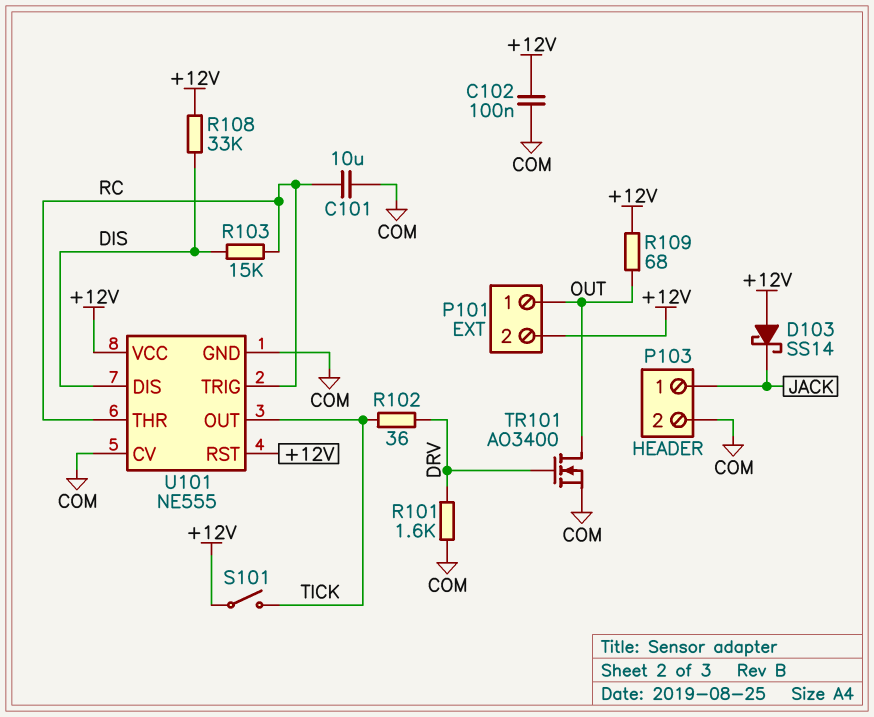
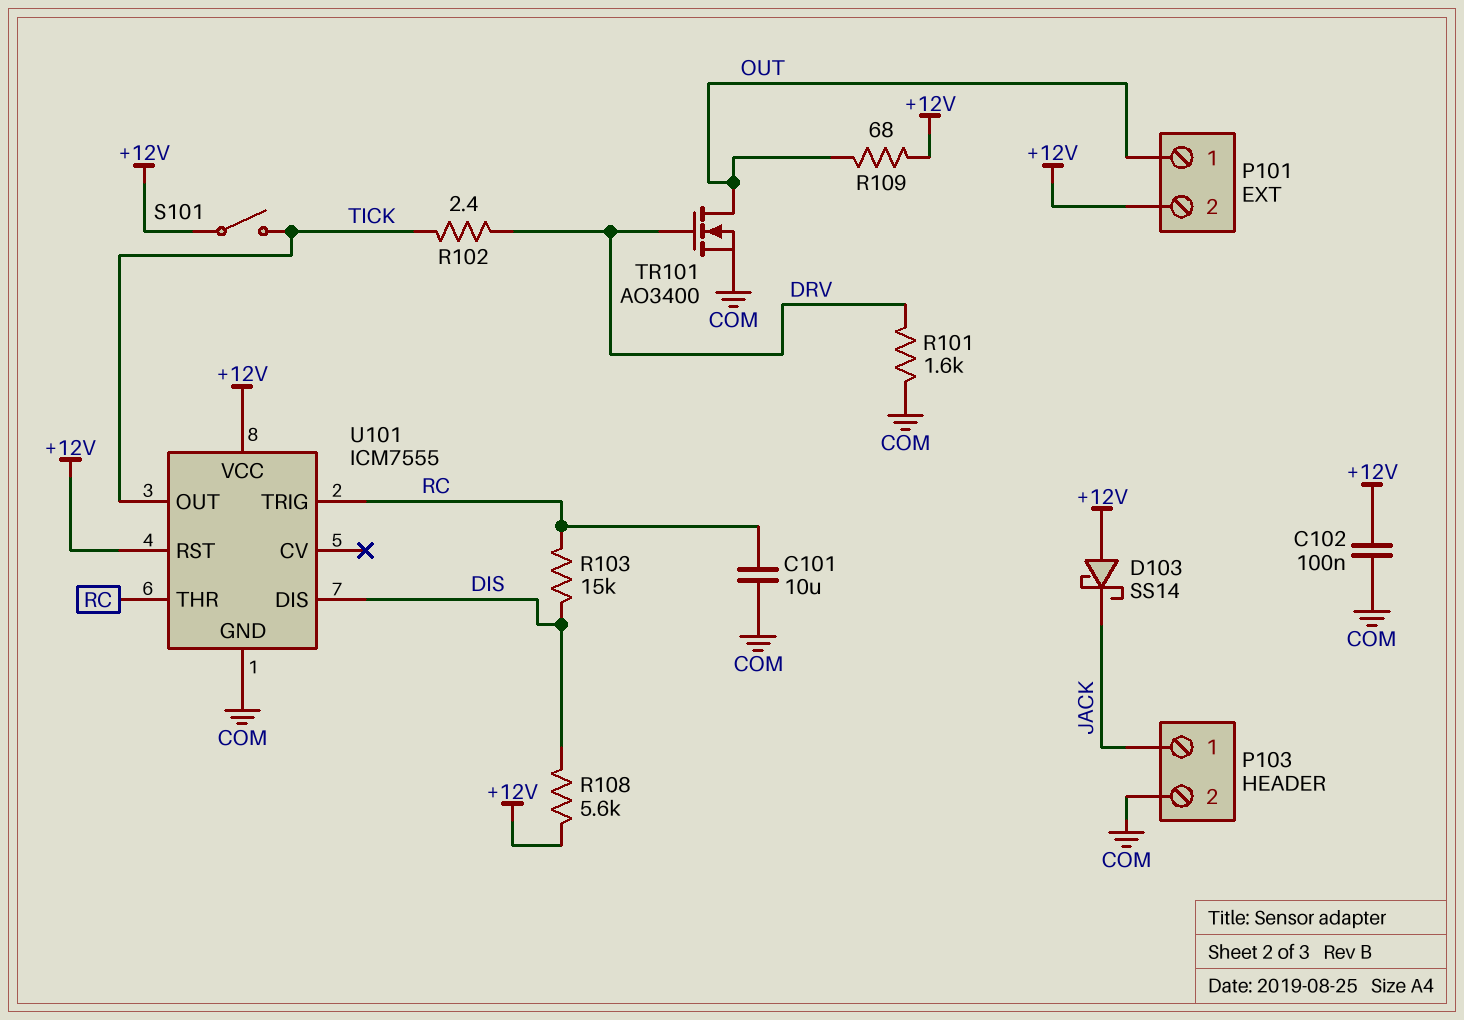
R102: 36 (DRV, TICK) -> 2.4 (DRV, TICK)
R108: 33k (+12V, DIS) -> 5.6k (+12V, DIS)
U101: NE555 -> ICM7555
U101 pin CV: COM -> none

